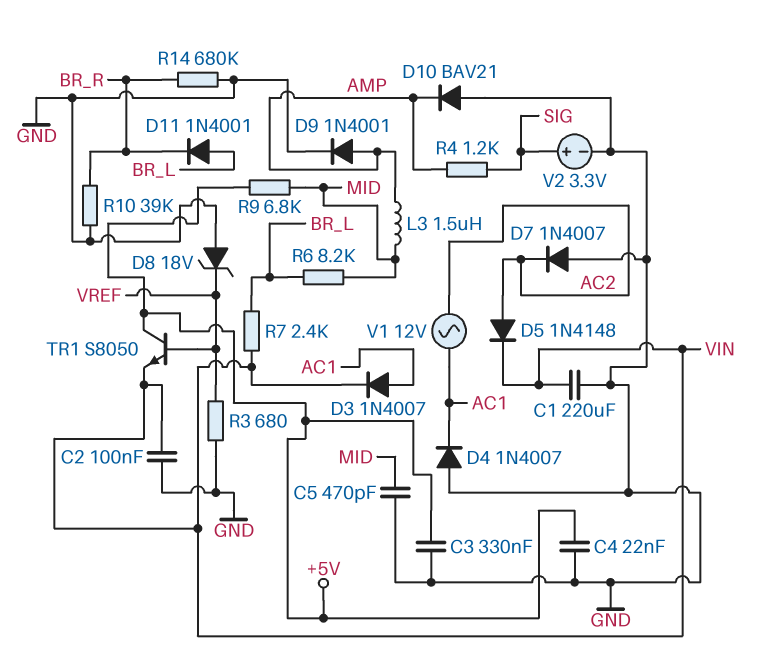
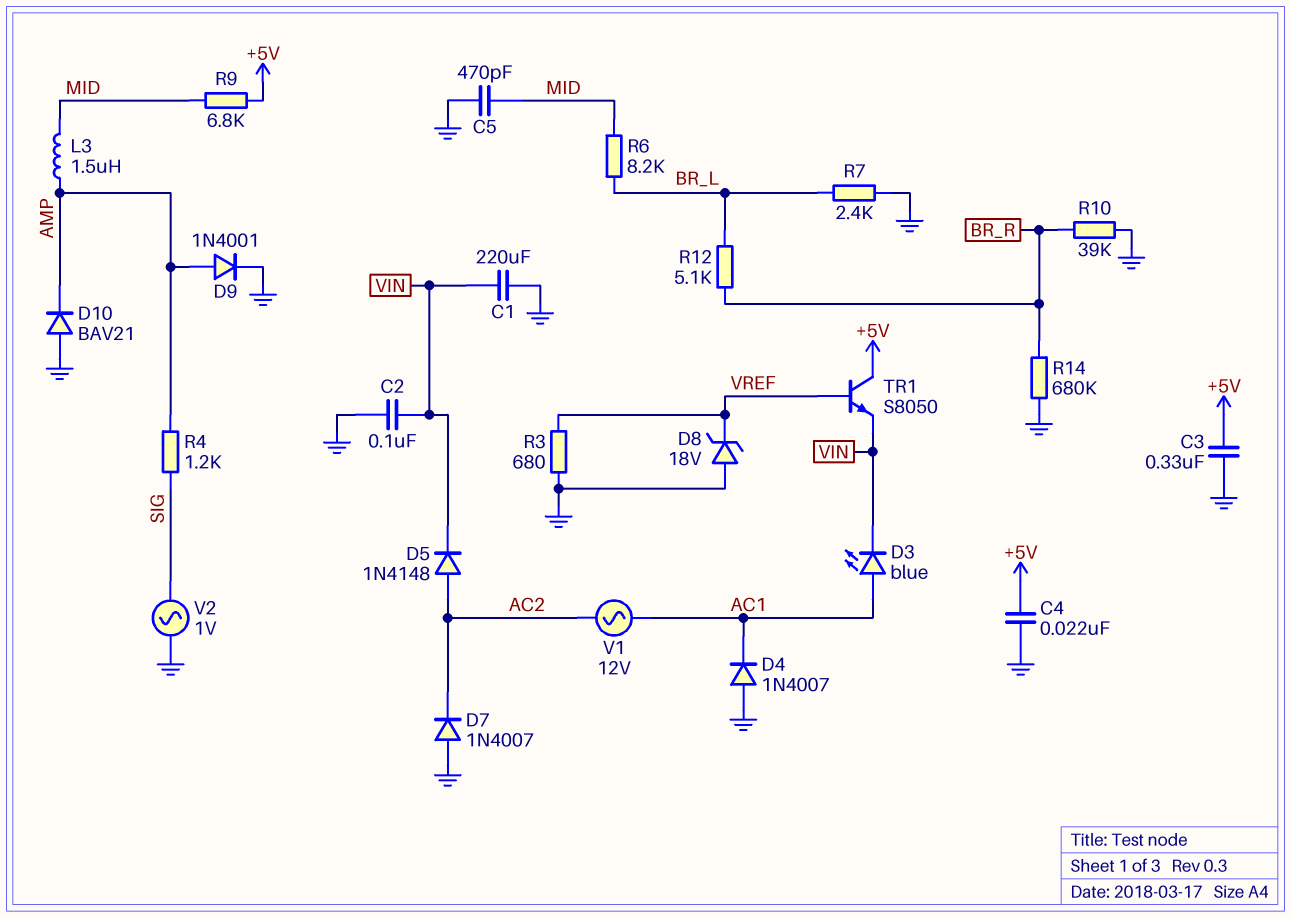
D3: diode 1N4007 (A AC1, K VIN) -> LED blue (A AC1, K VIN)
D11: diode 1N4001 (A BR_L, K BR_R) -> none
R7: 2.4k (BR_L, VIN) -> 2.4k (BR_L, GND)
R12: none -> 5.1k (BR_L, BR_R)
V2: 3.3V (plus SIG, minus GND) -> AC 1V (GND, SIG)

